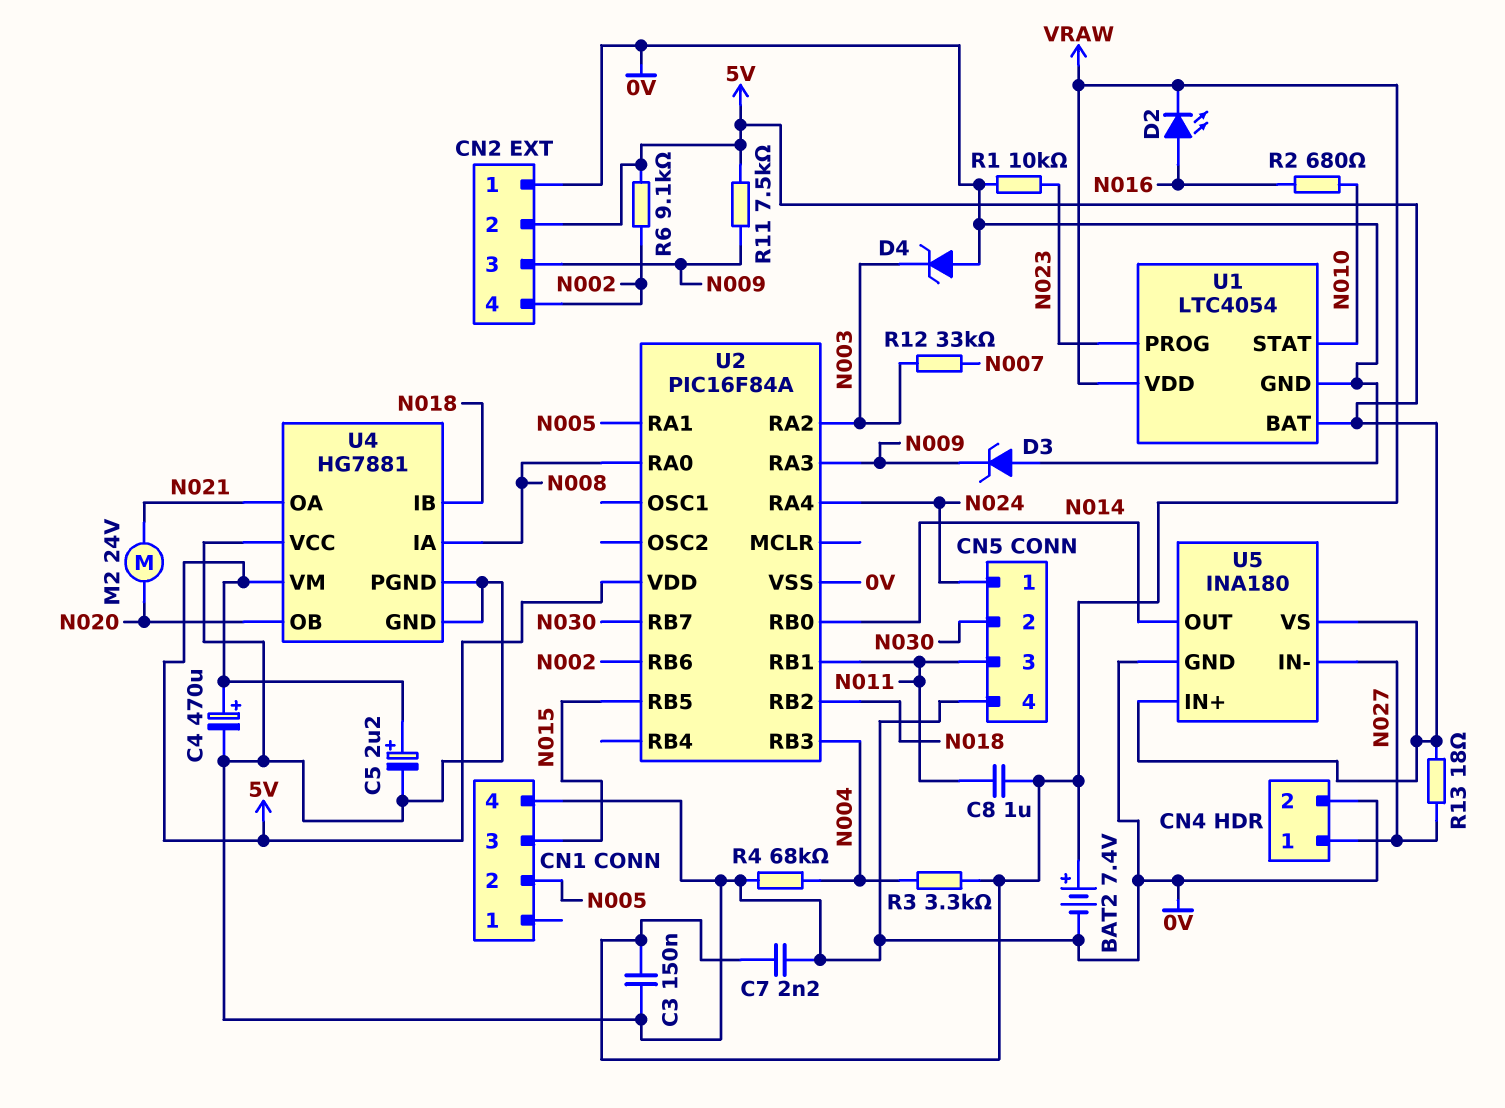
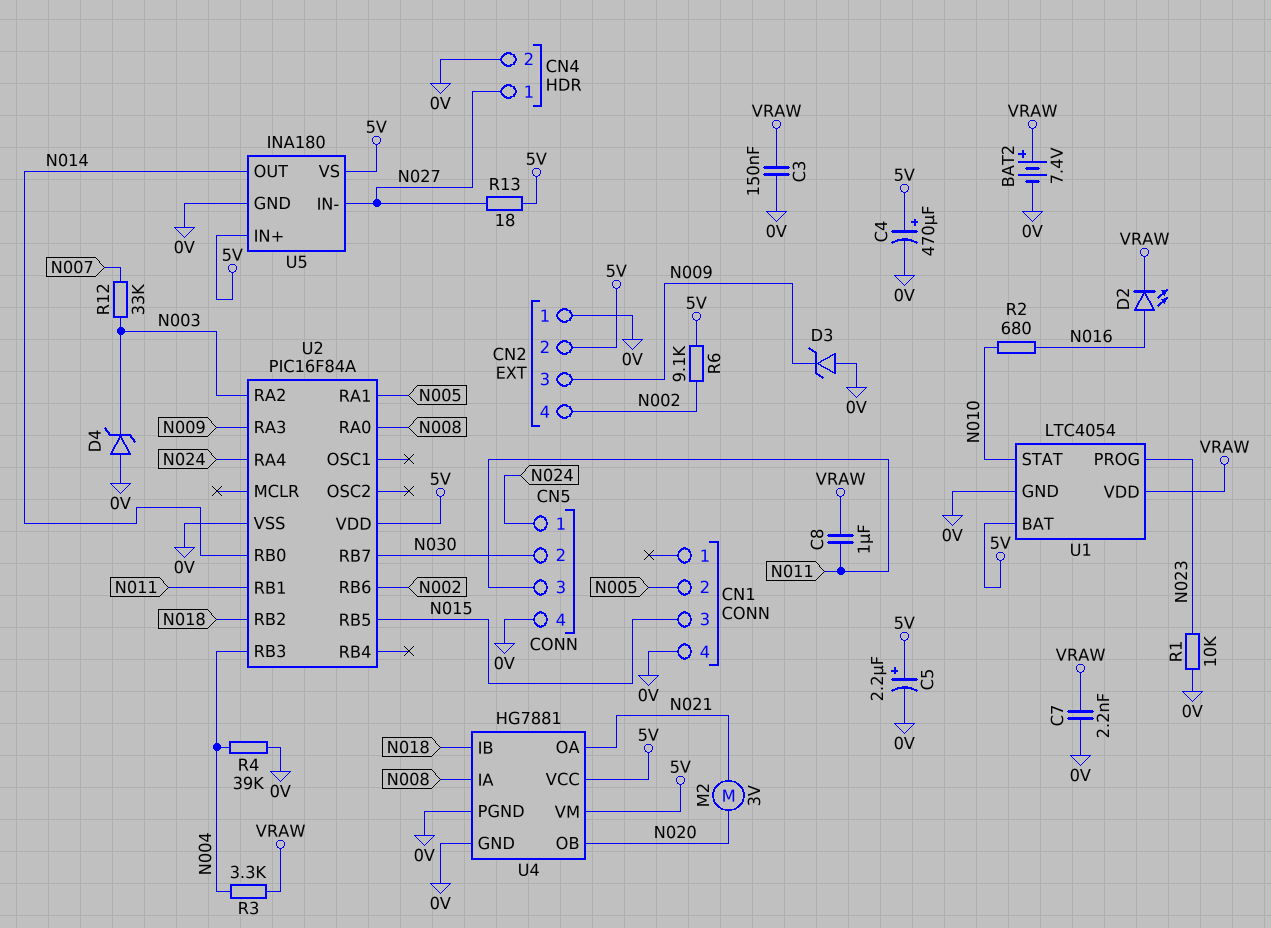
M2: motor 24V (N020, N021) -> motor 3V (N020, N021)
R4: 68k (0V, N004) -> 39k (0V, N004)
R11: 7.5k (5V, N009) -> none
U4 pin VCC: 0V -> 5V

